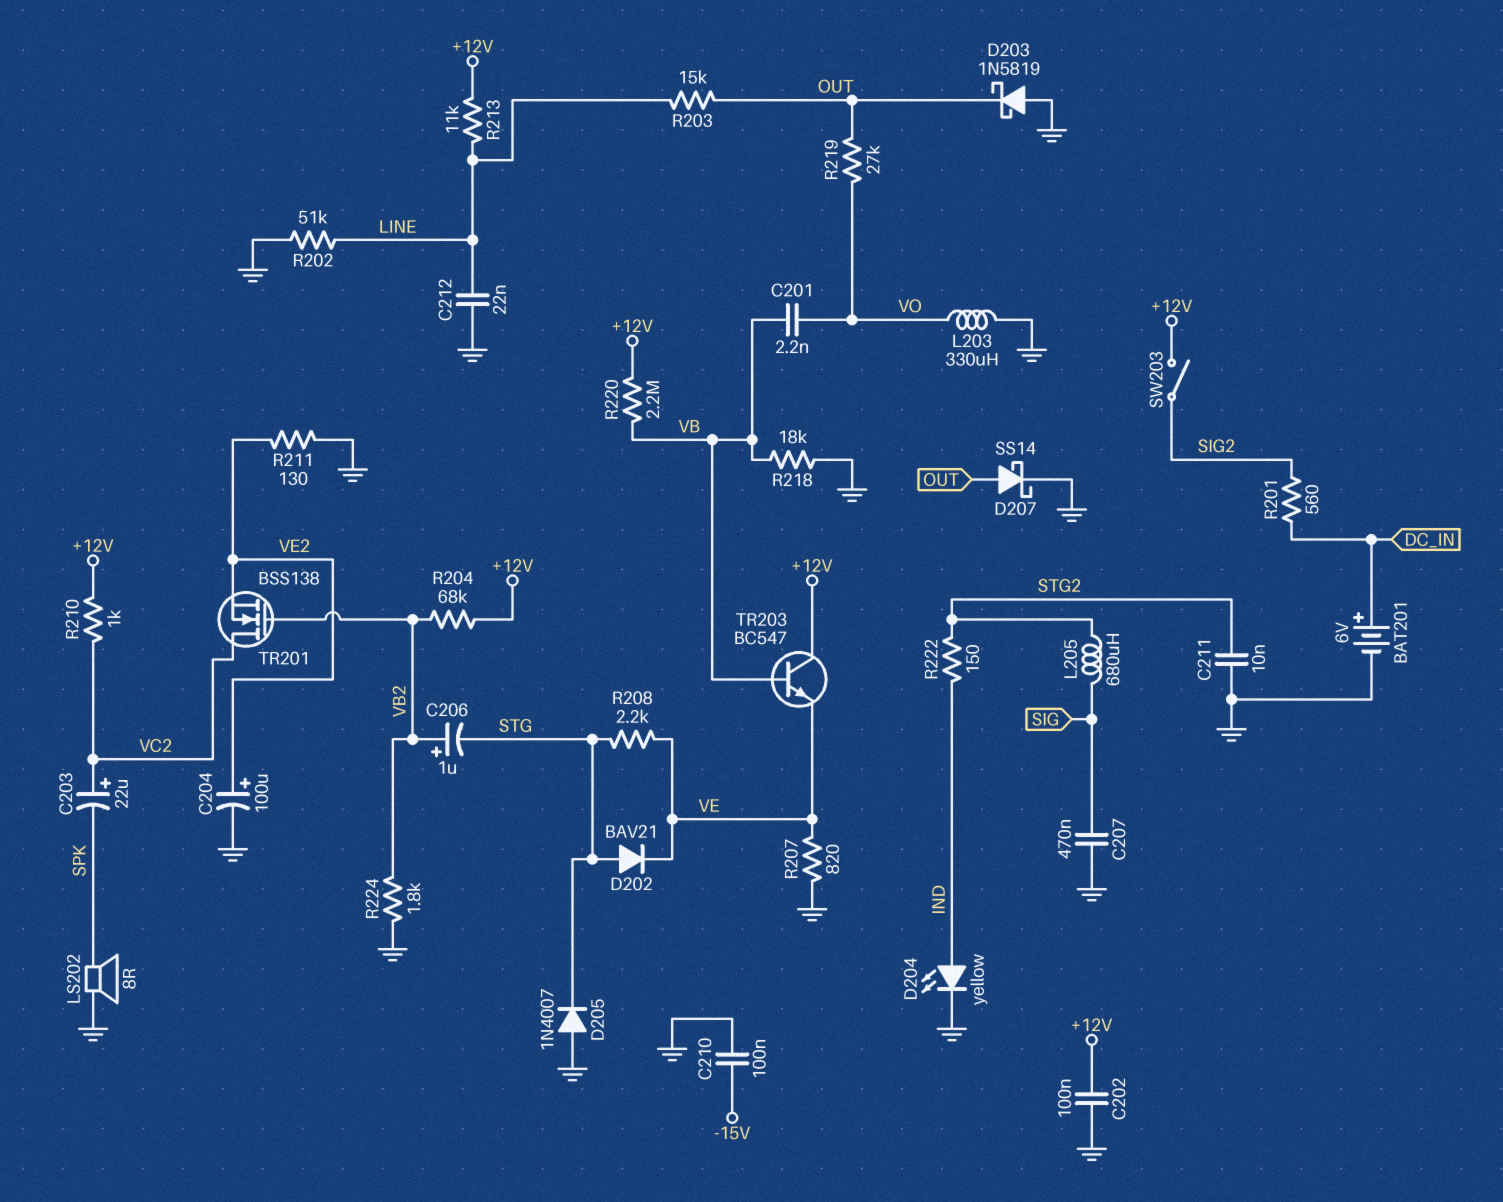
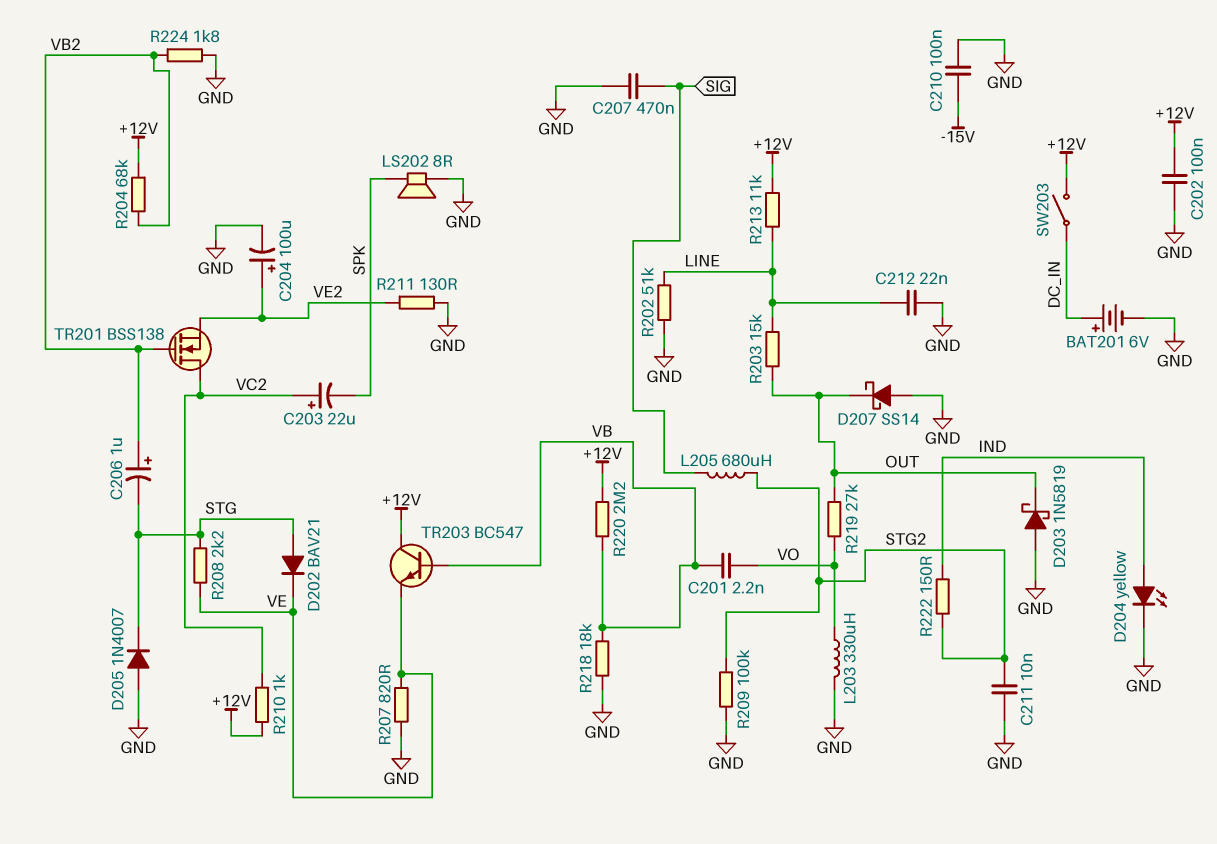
D207: schottky SS14 (A OUT, K GND) -> schottky SS14 (A GND, K OUT)
R201: 560 (DC_IN, SIG2) -> none
R209: none -> 100k (GND, STG2)
SW203: switch (+12V, SIG2) -> switch (+12V, DC_IN)

